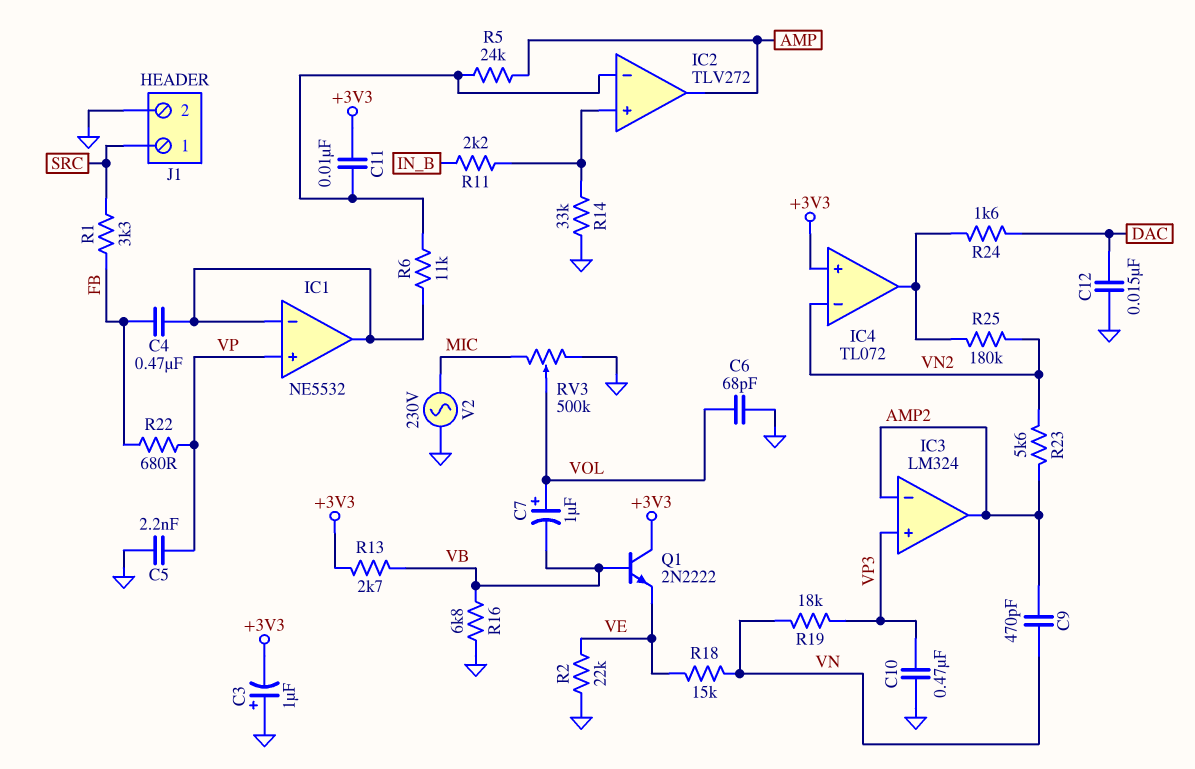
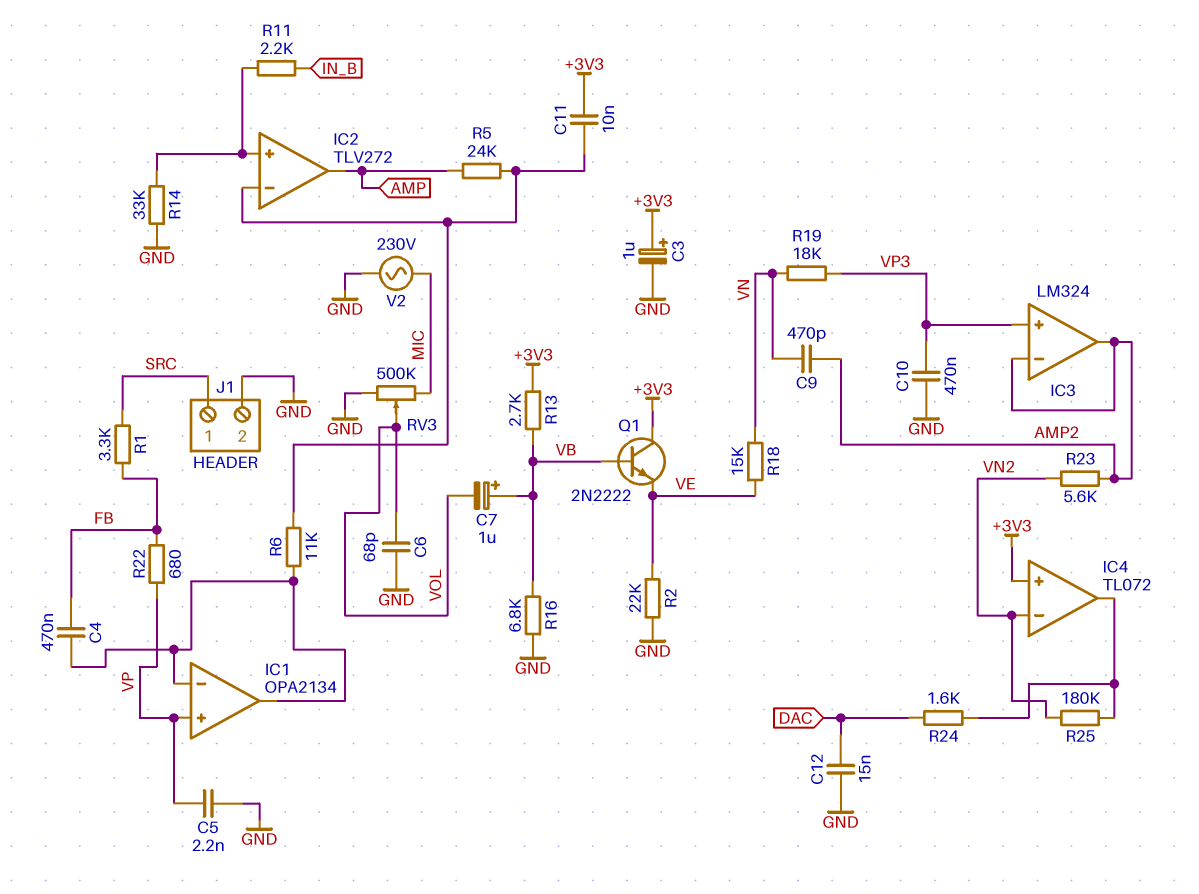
C3: 1uF (plus GND, minus +3V3) -> 1uF (plus +3V3, minus GND)
C7: 1uF (plus VOL, minus VB) -> 1uF (plus VB, minus VOL)
IC1: NE5532 -> OPA2134

